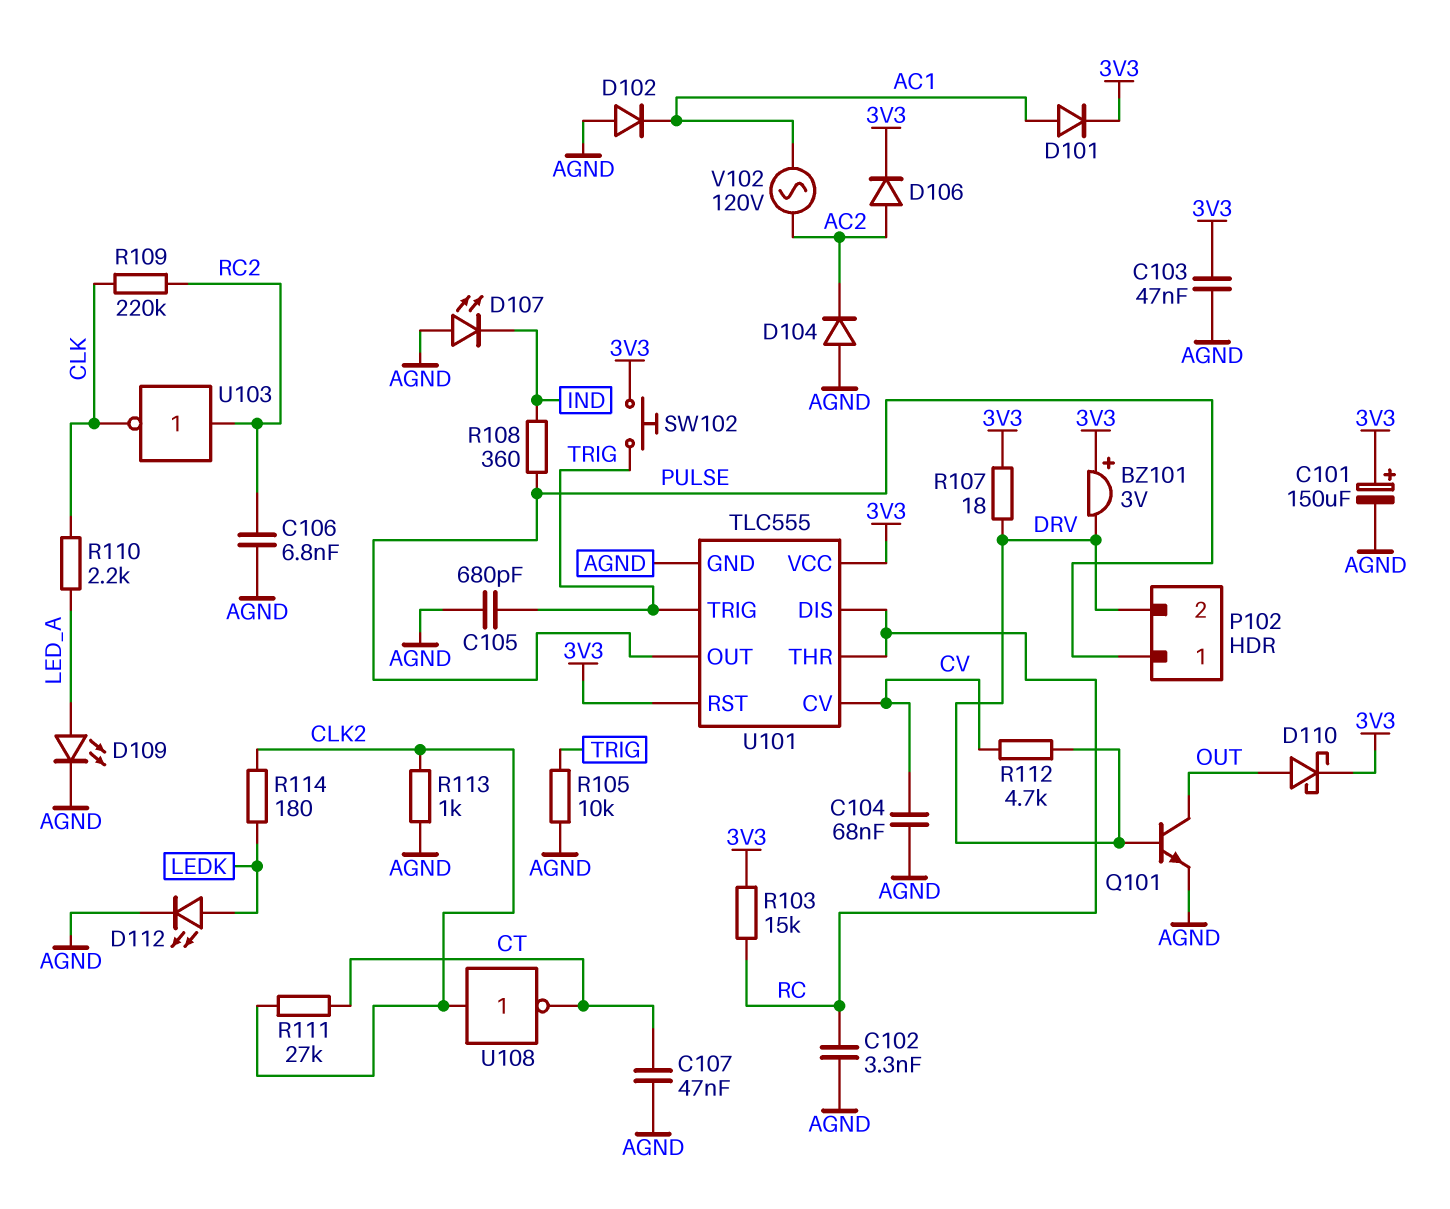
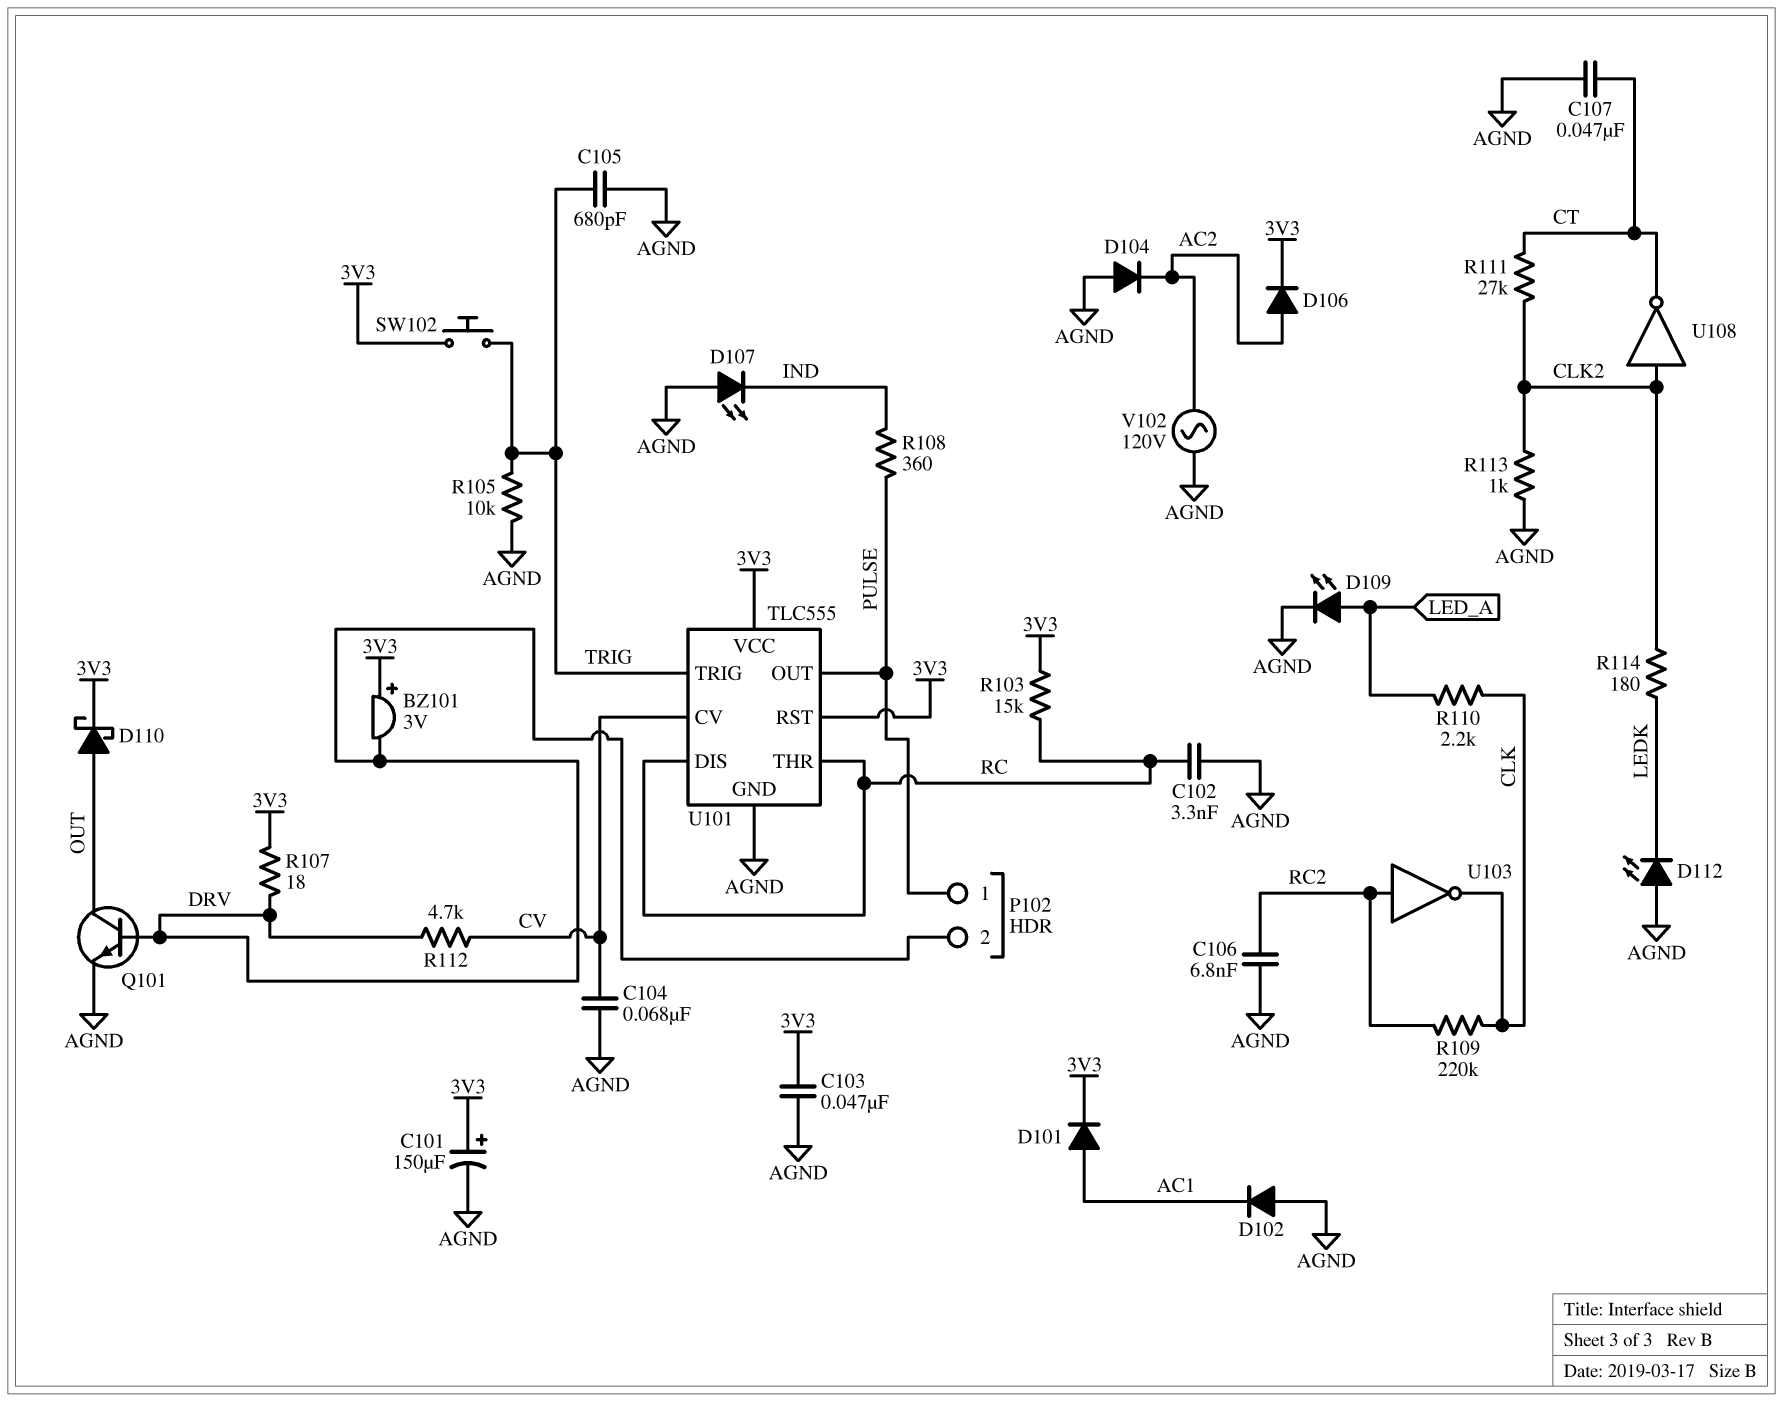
D112: LED (A LEDK, K AGND) -> LED (A AGND, K LEDK)
V102: AC 120V (AC1, AC2) -> AC 120V (AC2, AGND)

